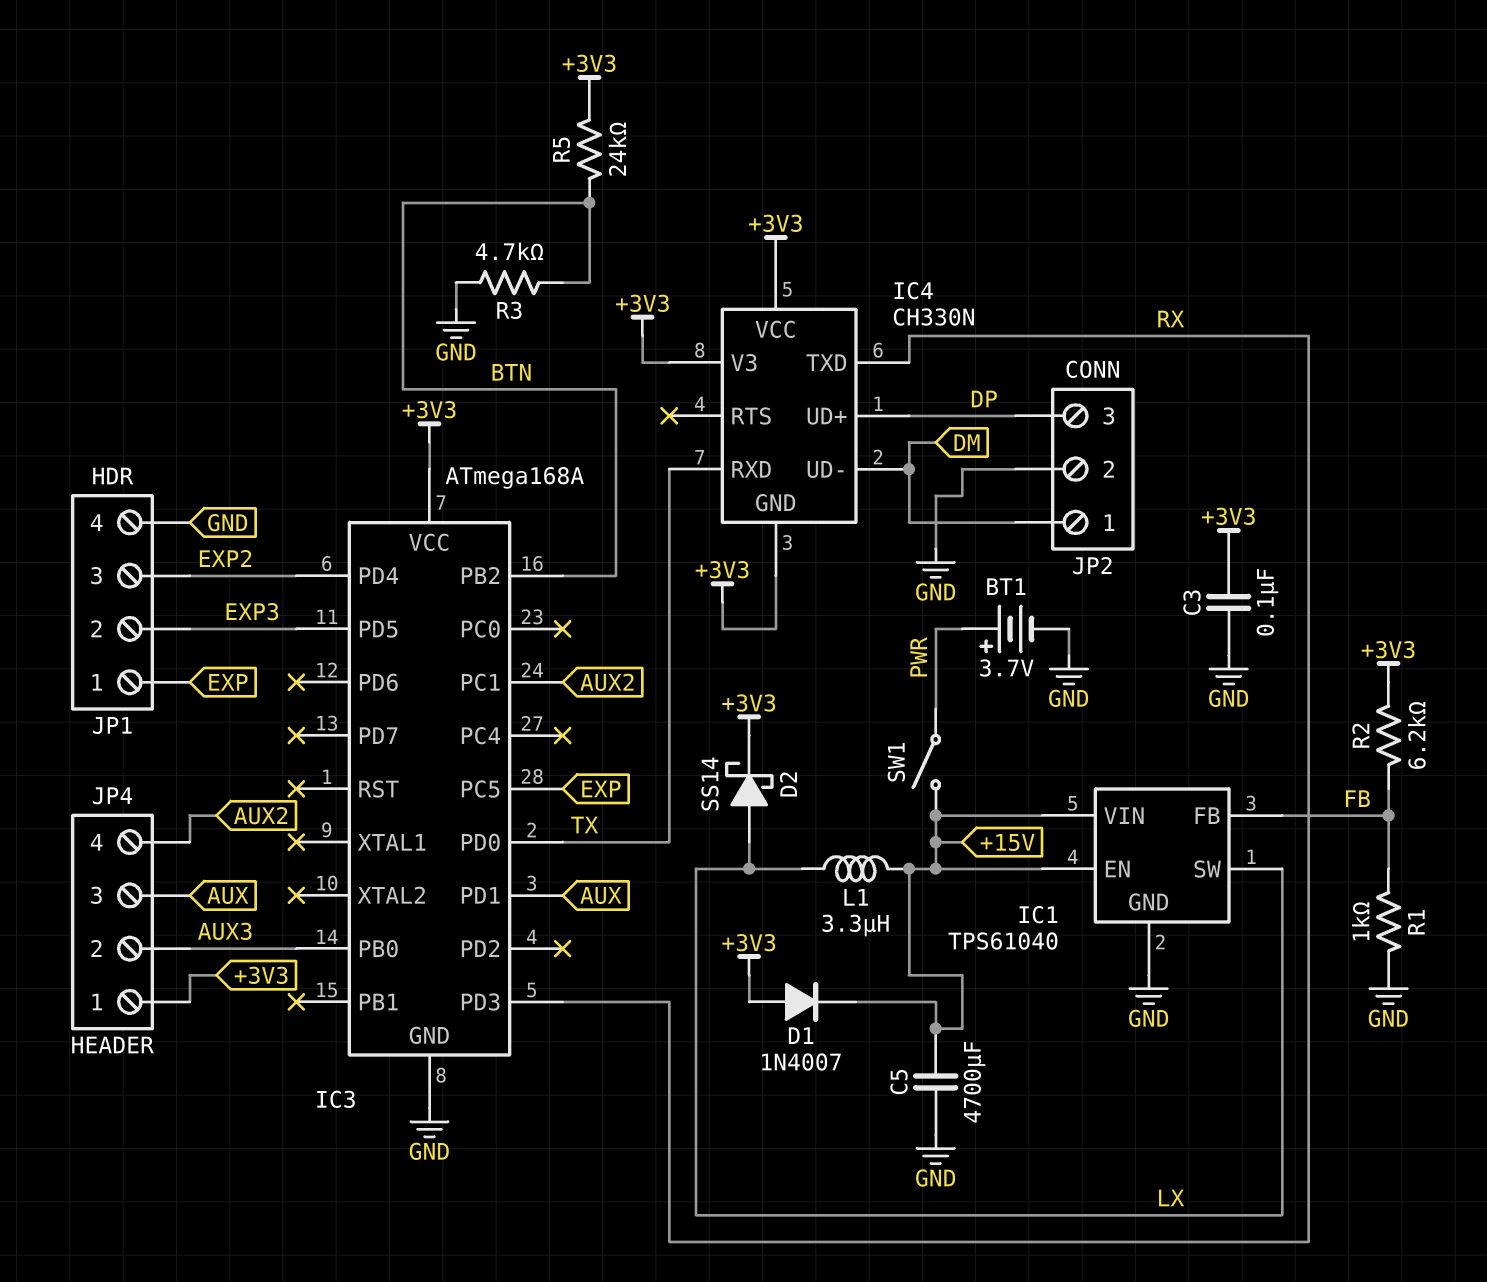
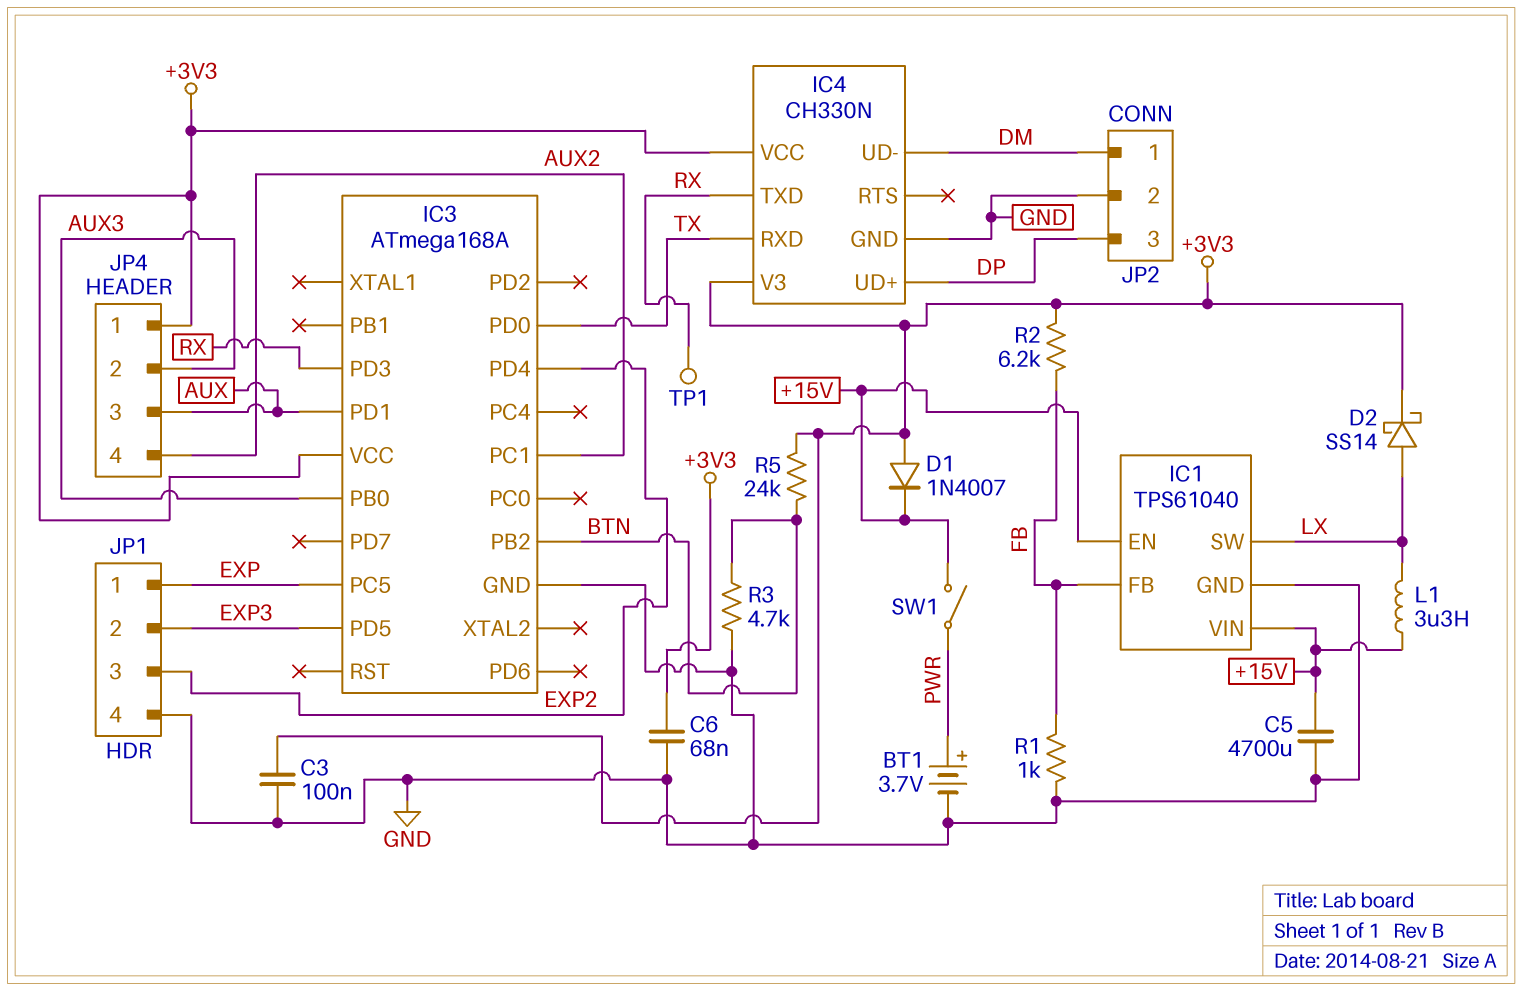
C6: none -> 68nF (+3V3, GND)
IC4 pin GND: +3V3 -> GND
TP1: none -> test point (RX)

